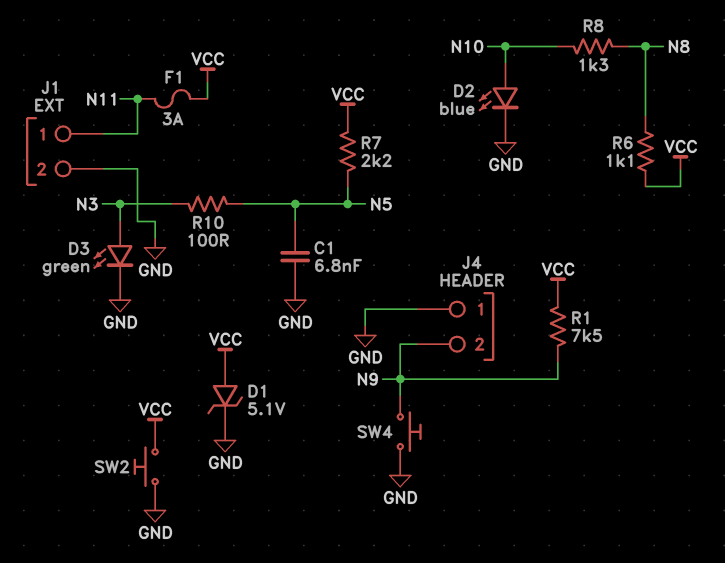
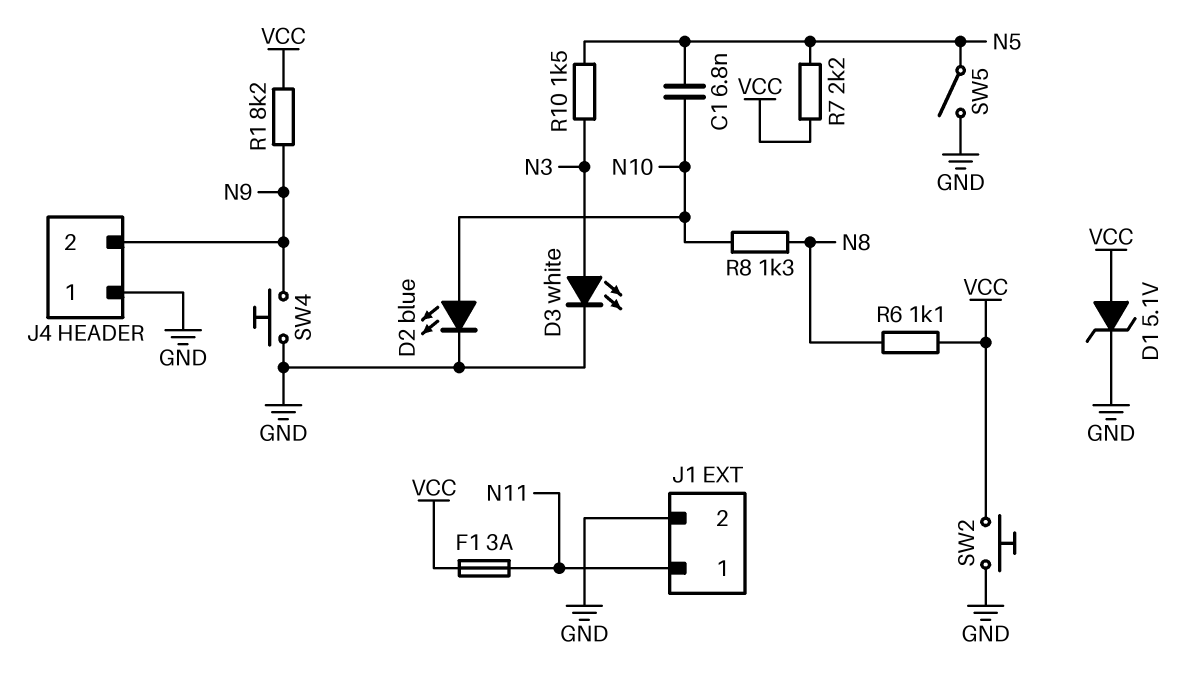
C1: 6.8nF (GND, N5) -> 6.8nF (N5, N10)
D3: LED green (A N3, K GND) -> LED white (A N3, K GND)
R1: 7.5k (N9, VCC) -> 8.2k (N9, VCC)
R10: 100 (N3, N5) -> 1.5k (N3, N5)
SW5: none -> switch (GND, N5)

